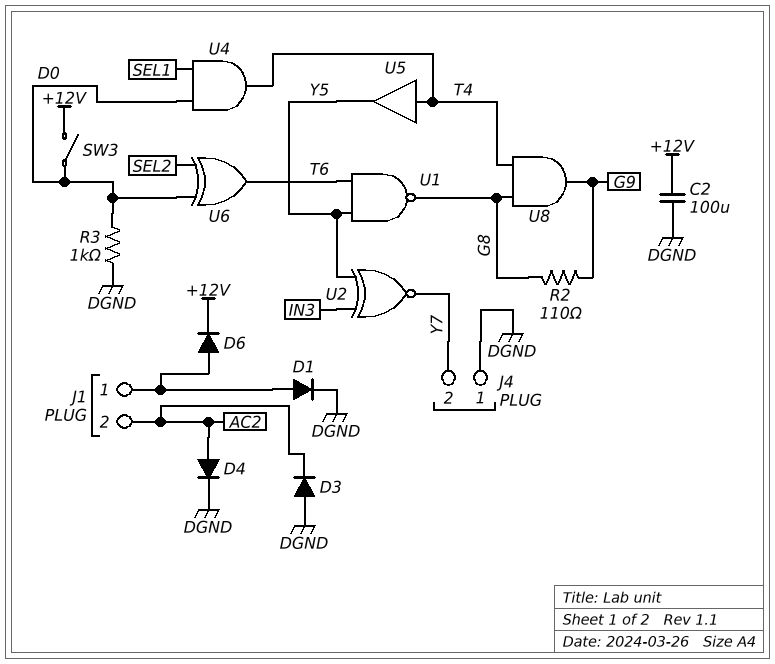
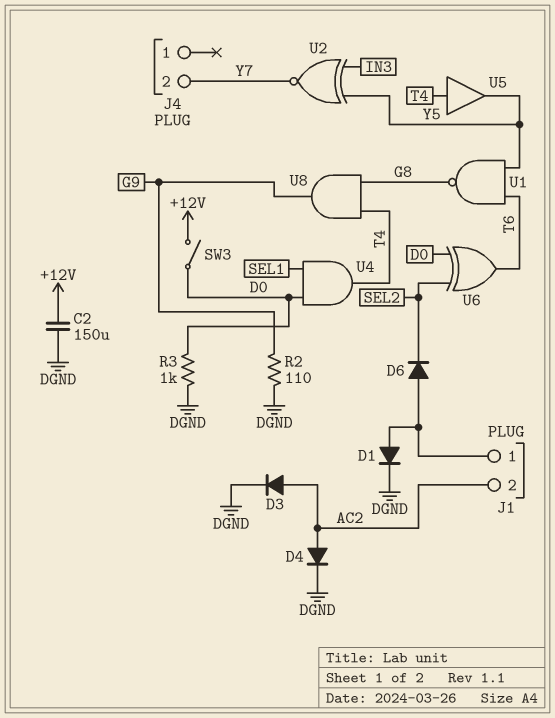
C2: 100uF (+12V, DGND) -> 150uF (+12V, DGND)
D3: diode (A DGND, K AC2) -> diode (A AC2, K DGND)
D6: diode (A J1/1, K +12V) -> diode (A J1/1, K SEL2)
J4 pin 1: DGND -> none
R2: 110 (G8, G9) -> 110 (DGND, G9)

